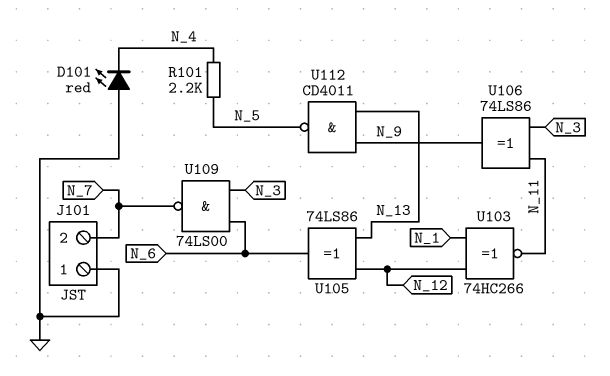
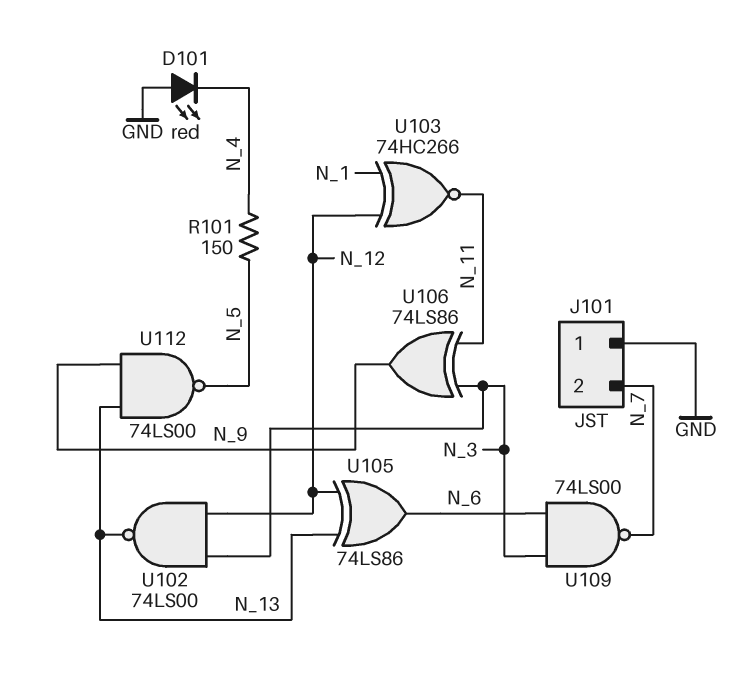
R101: 2.2k (N_4, N_5) -> 150 (N_4, N_5)
U102: none -> NAND 74LS00 (in N_3, in N_12, out N_13)
U112: NAND CD4011 (in N_9, in N_13, out N_5) -> NAND 74LS00 (in N_9, in N_13, out N_5)

